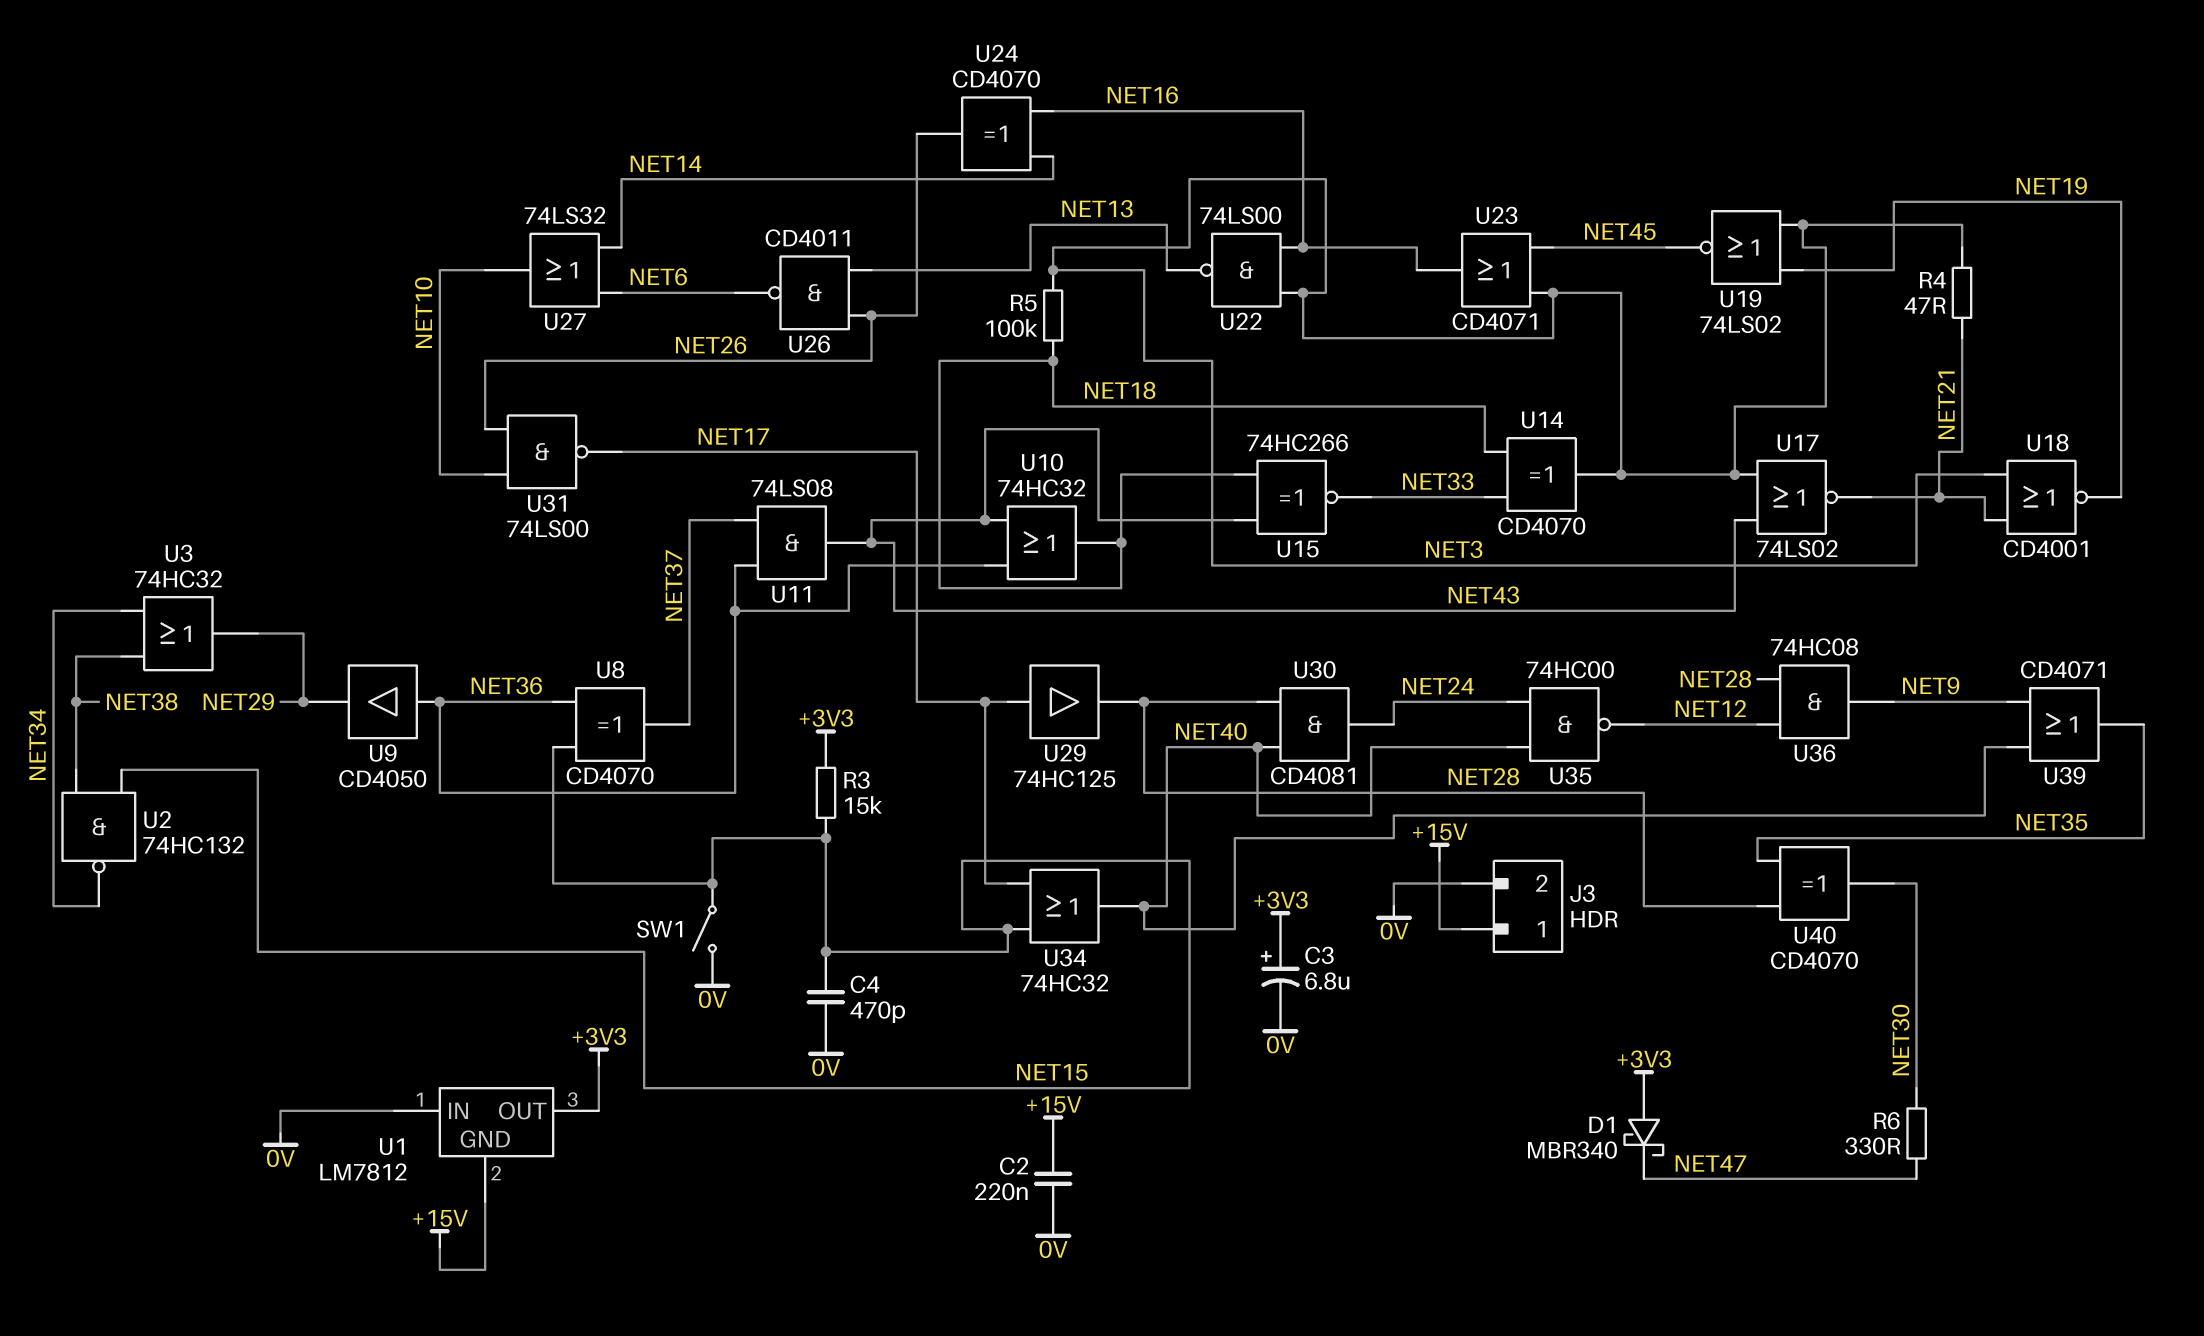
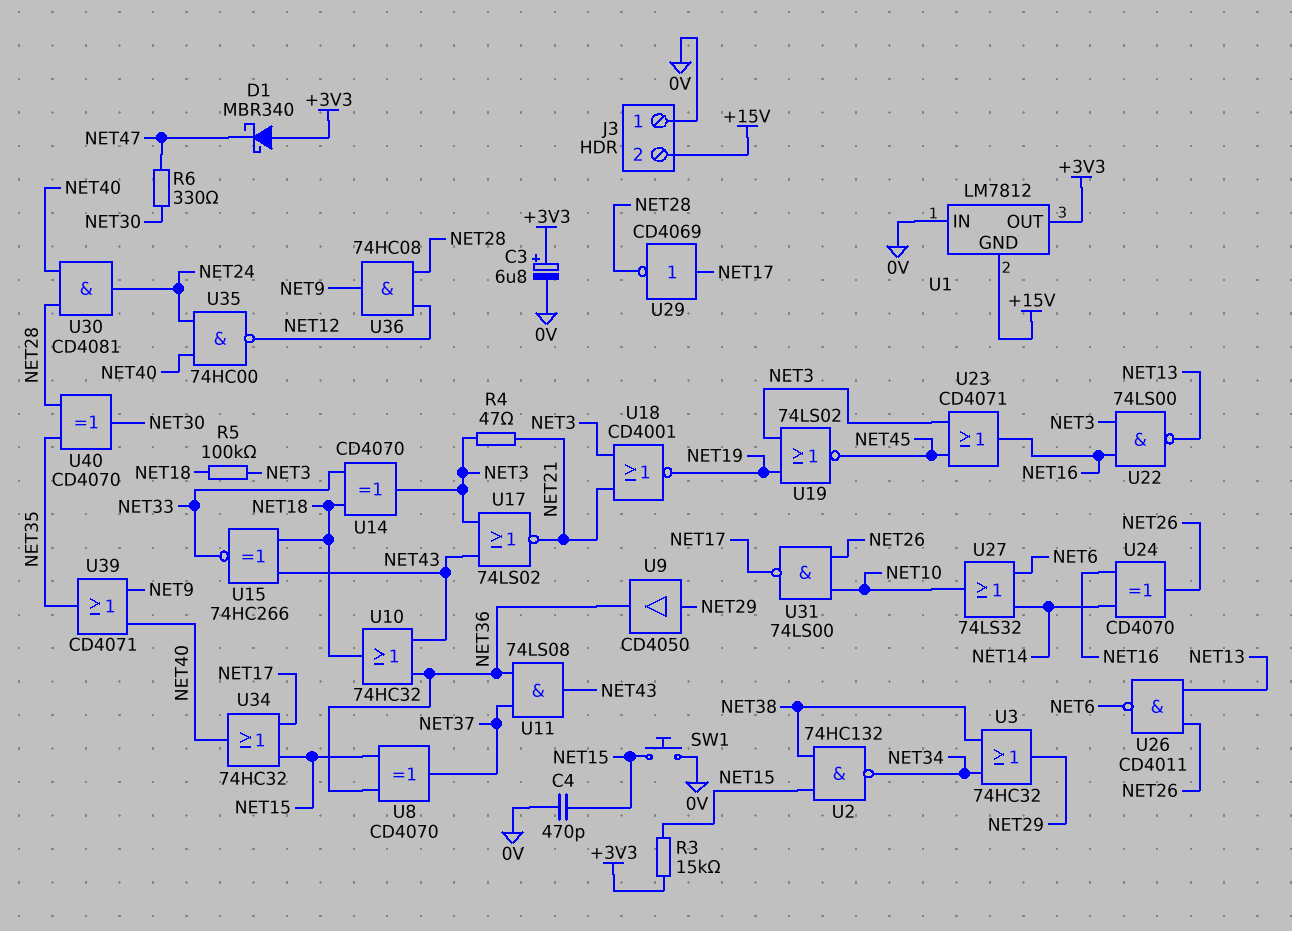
C2: 220nF (+15V, 0V) -> none
J3 pin 1: +15V -> 0V
J3 pin 2: 0V -> +15V
SW1: switch (0V, NET15) -> button (0V, NET15)
U9: buffer CD4050 (in NET36, out NET29) -> buffer CD4050 (in NET29, out NET36)
U29: buffer 74HC125 (in NET17, out NET28) -> NOT CD4069 (in NET17, out NET28)

